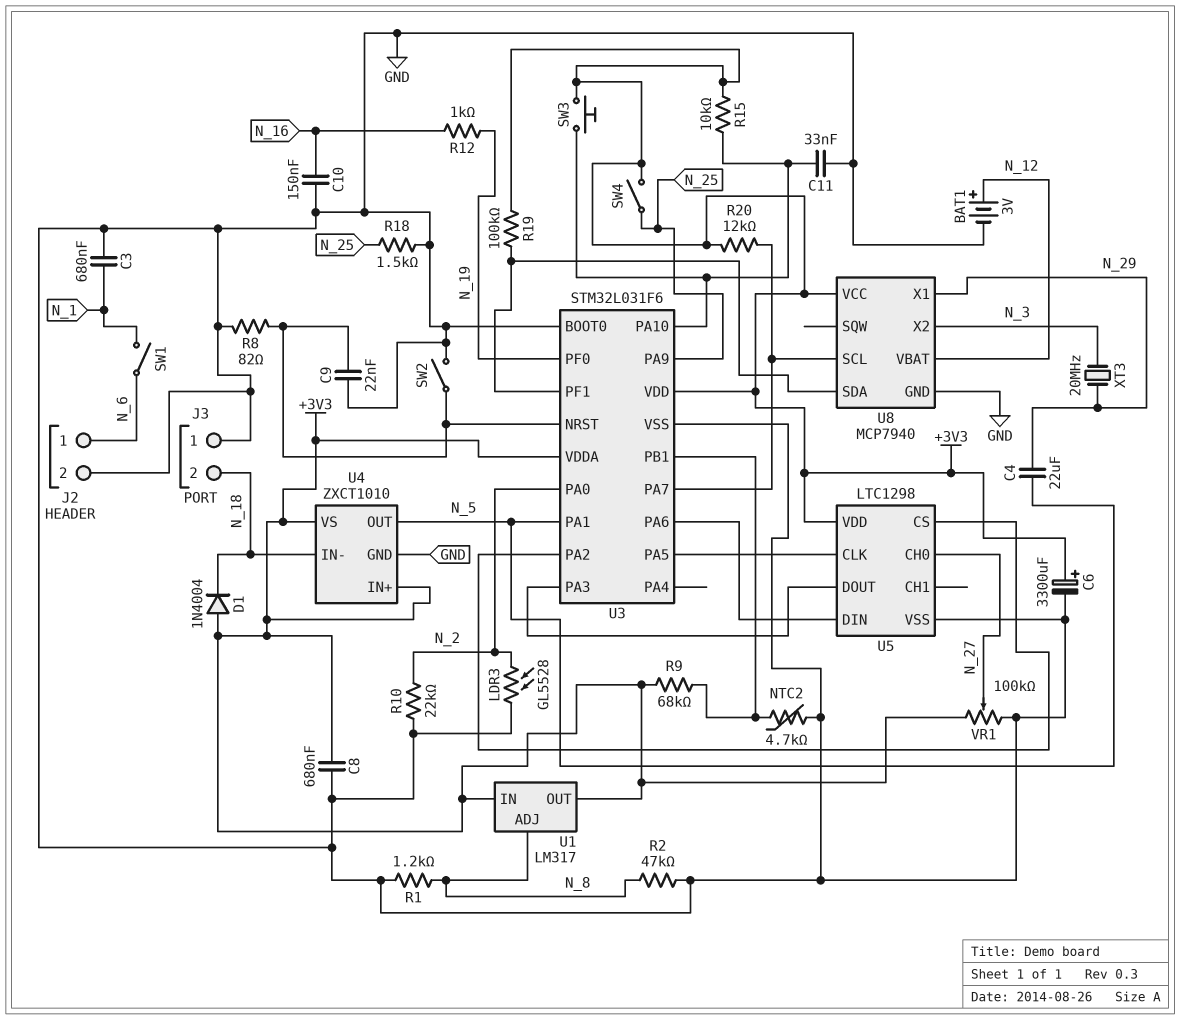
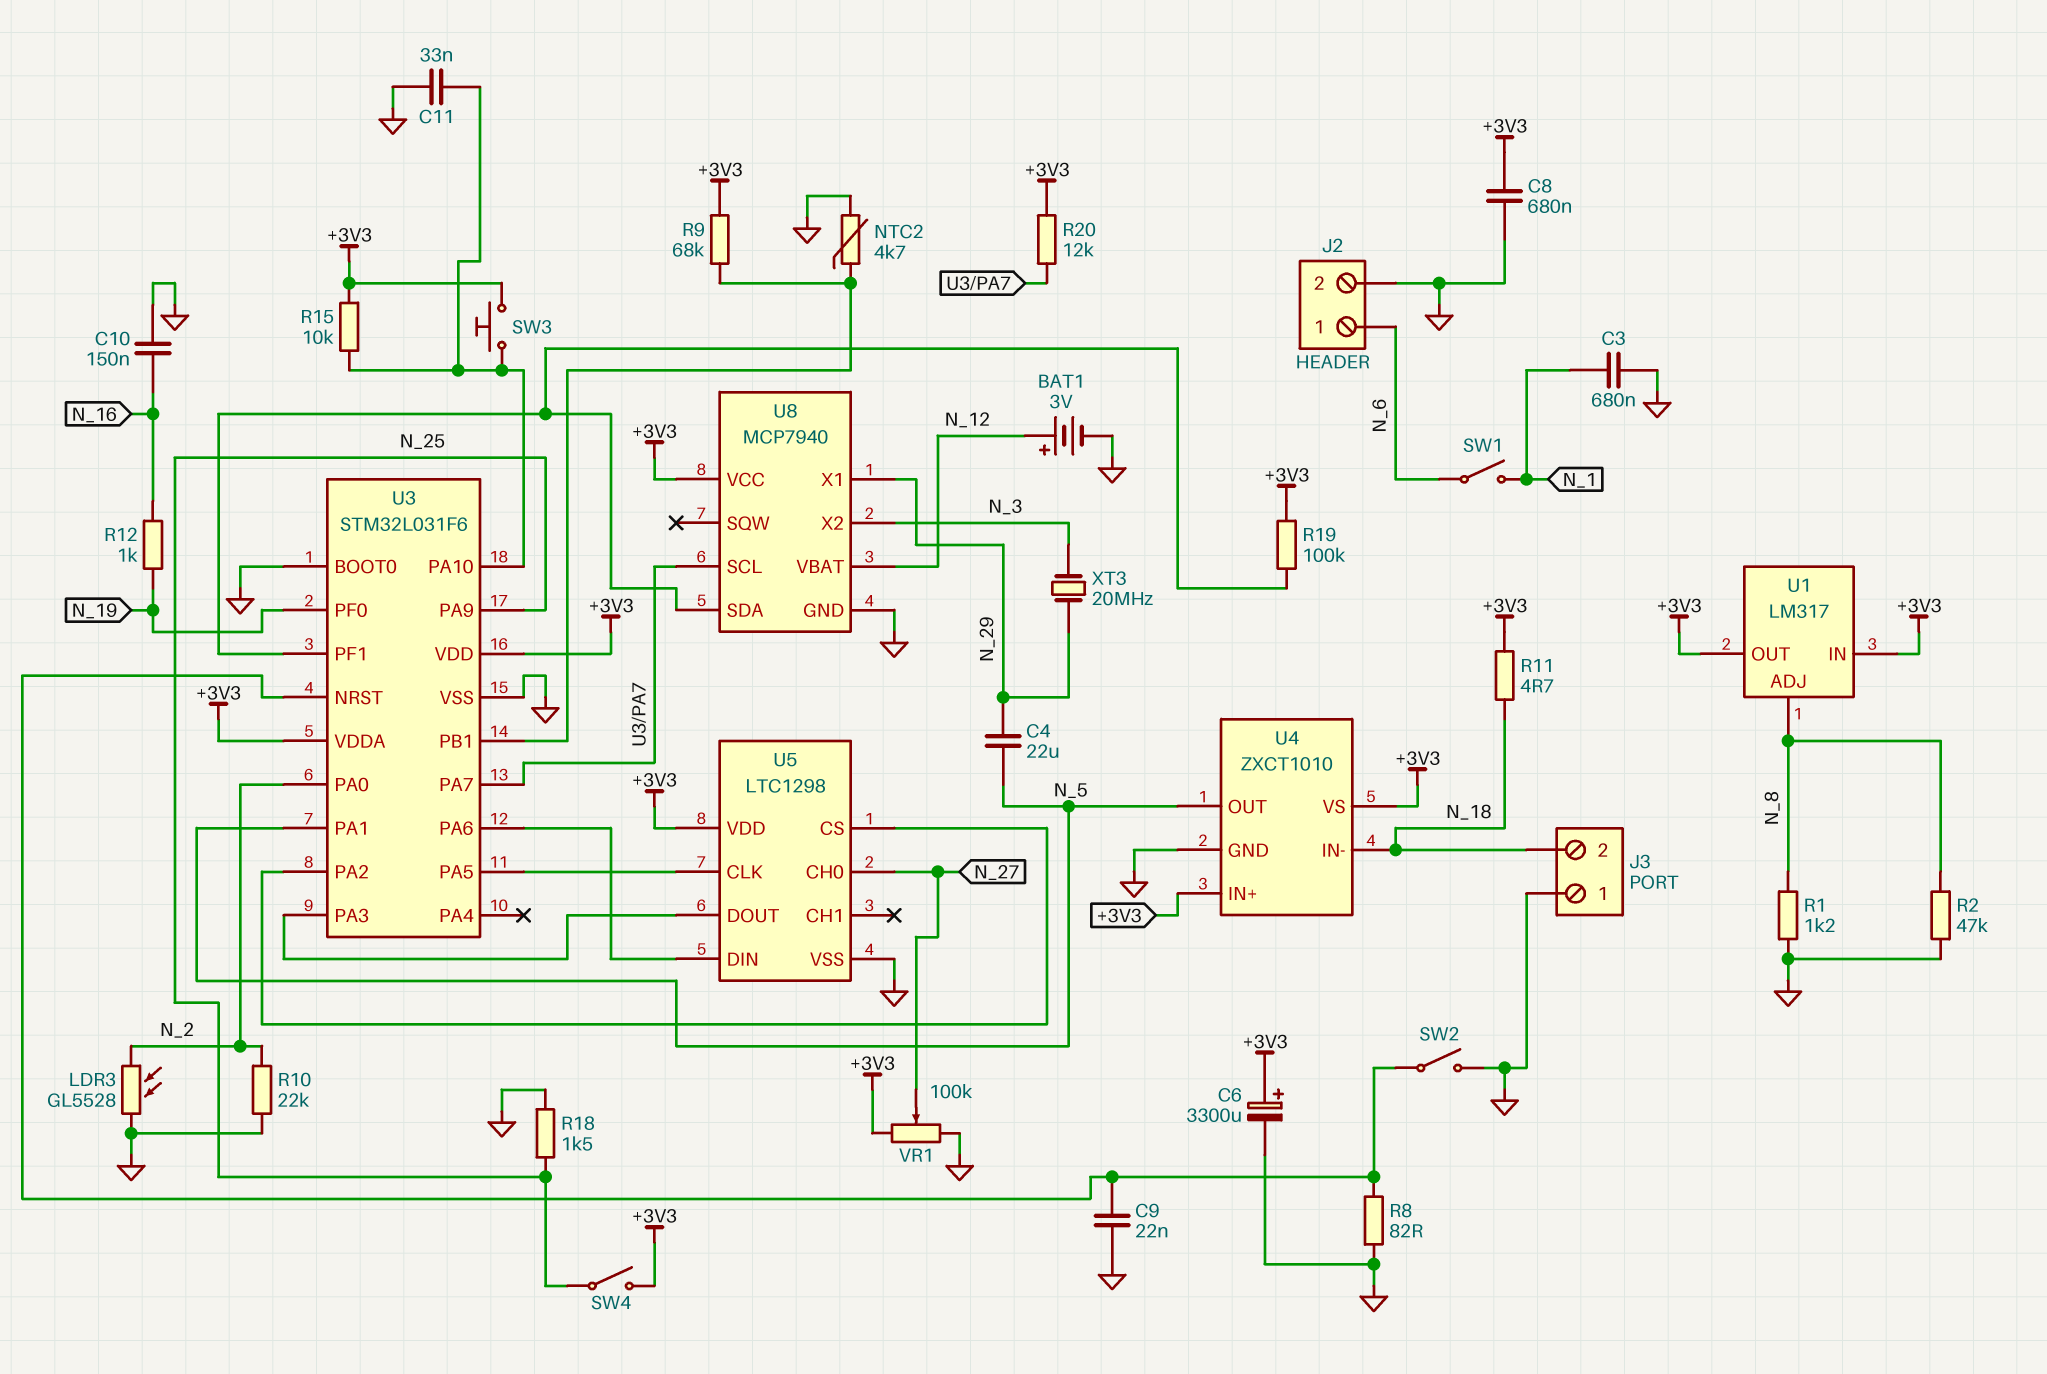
D1: diode 1N4004 (A +3V3, K N_18) -> none
R11: none -> 4.7 (+3V3, N_18)

